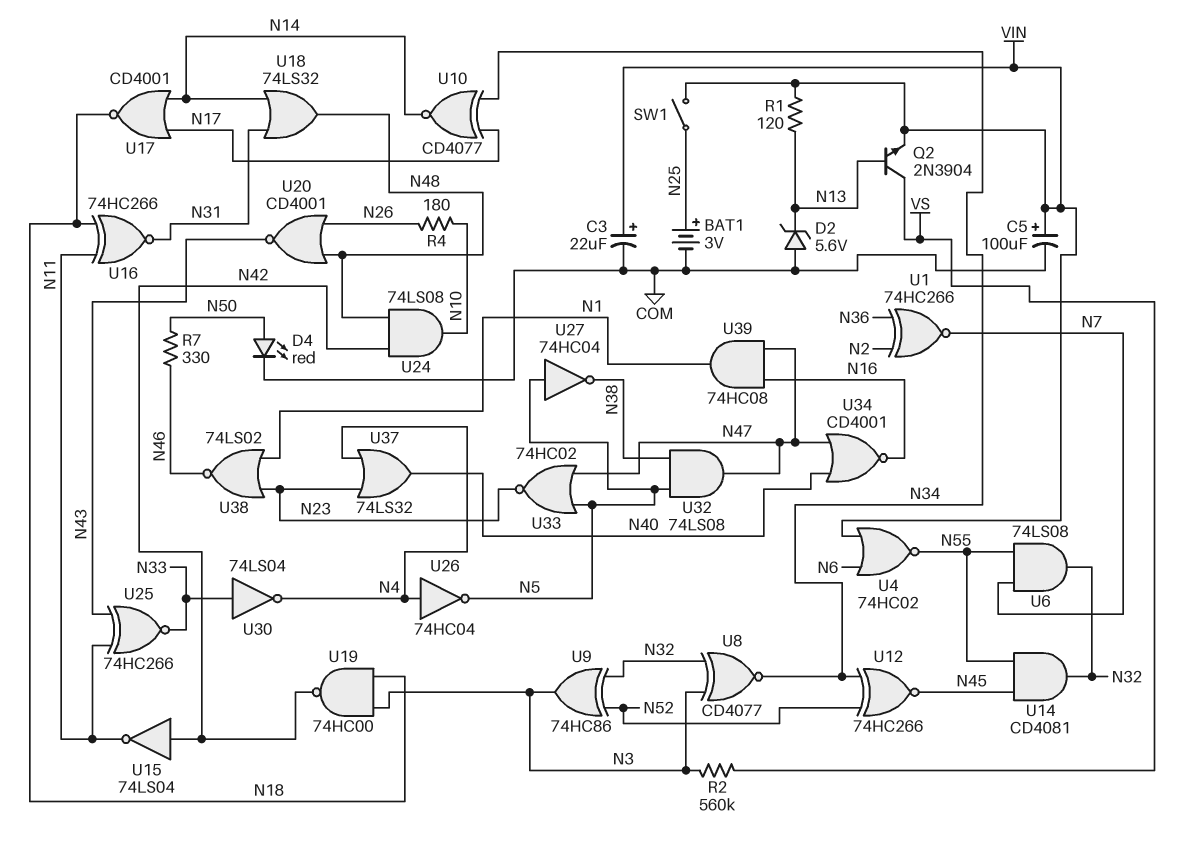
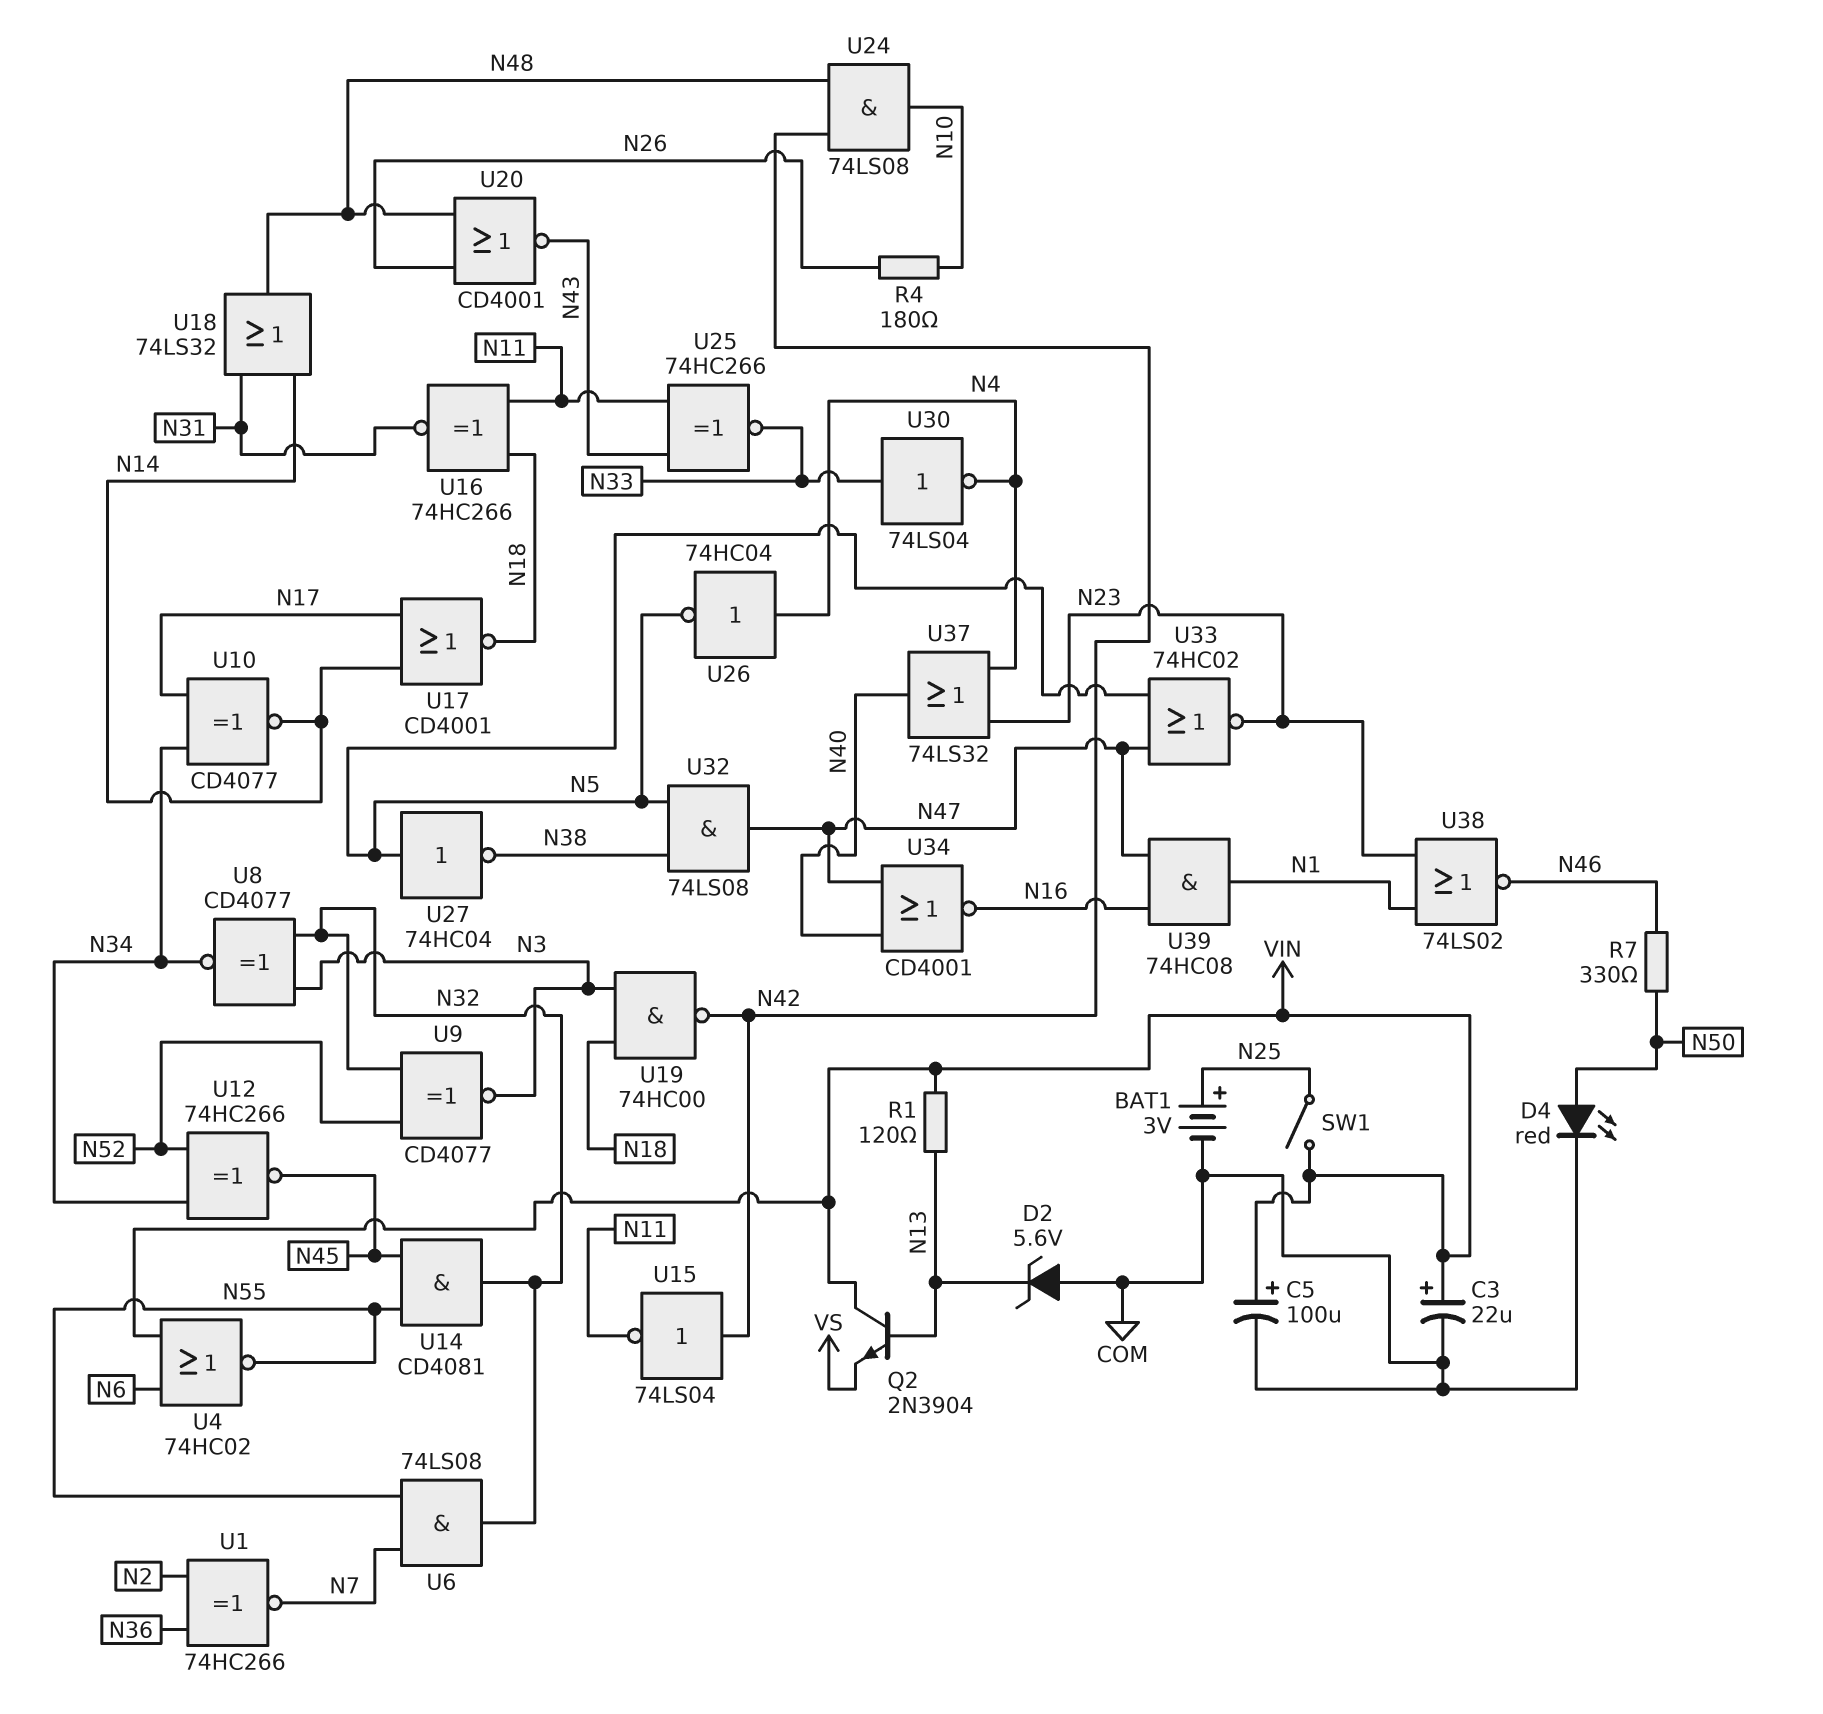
Q2: NPN 2N3904 (B N13, C VS, E VIN) -> NPN 2N3904 (B N13, C VIN, E VS)
R2: 560k (N3, VS) -> none
U9: XOR 74HC86 (in N32, in N52, out N3) -> XNOR CD4077 (in N32, in N52, out N3)

